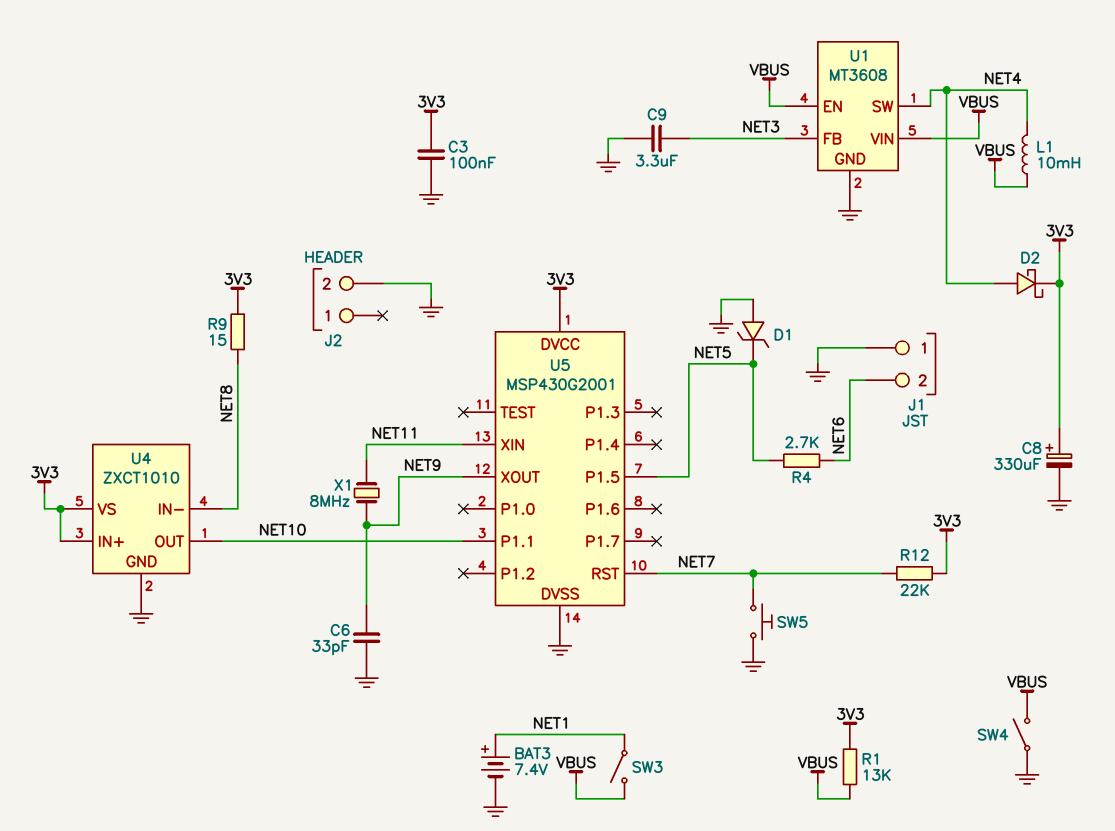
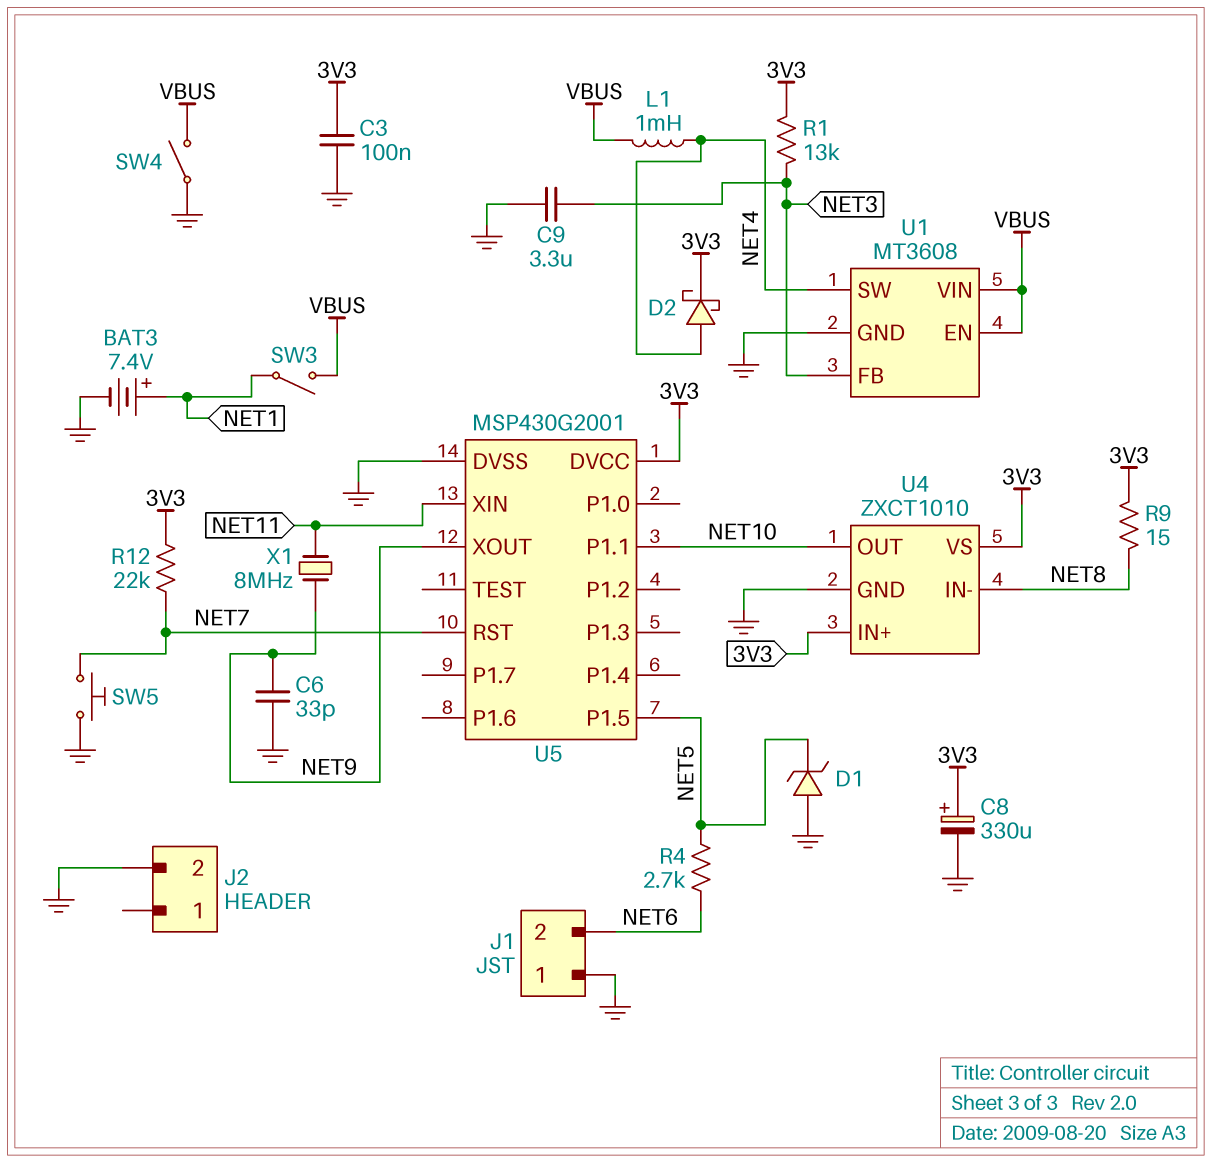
L1: 10mH (NET4, VBUS) -> 1mH (NET4, VBUS)
R1: 13k (3V3, VBUS) -> 13k (3V3, NET3)

